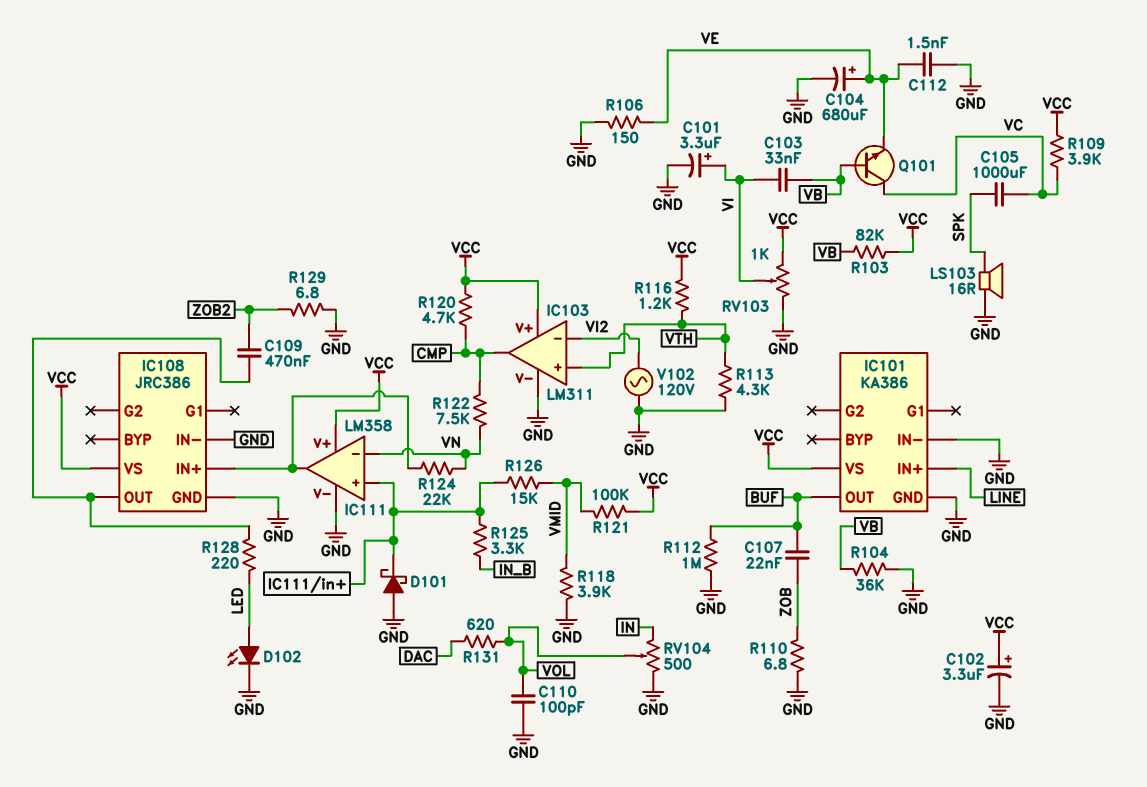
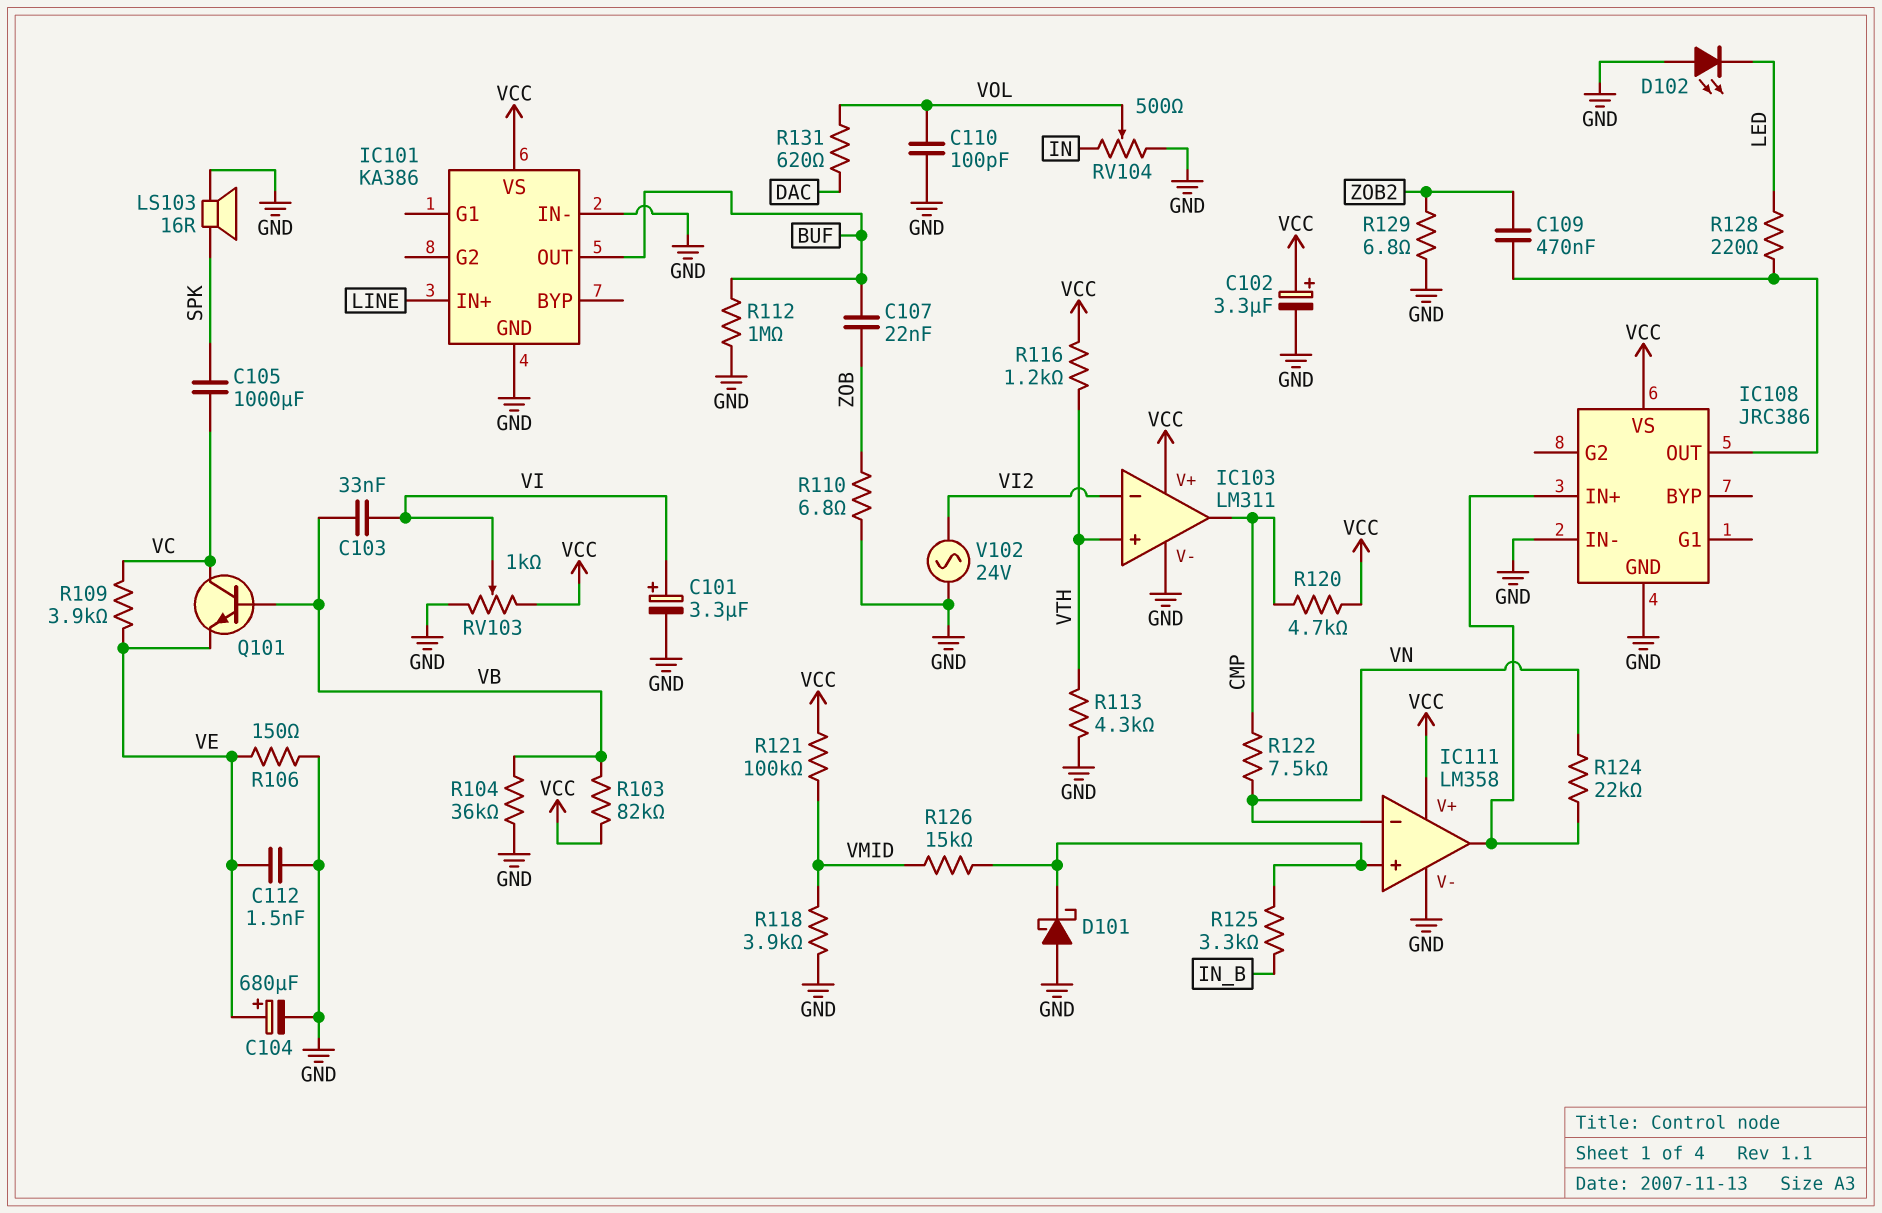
D102: LED (A LED, K GND) -> LED (A GND, K LED)
R109: 3.9k (VC, VCC) -> 3.9k (VC, VE)
V102: AC 120V (GND, VI2) -> AC 24V (GND, VI2)

